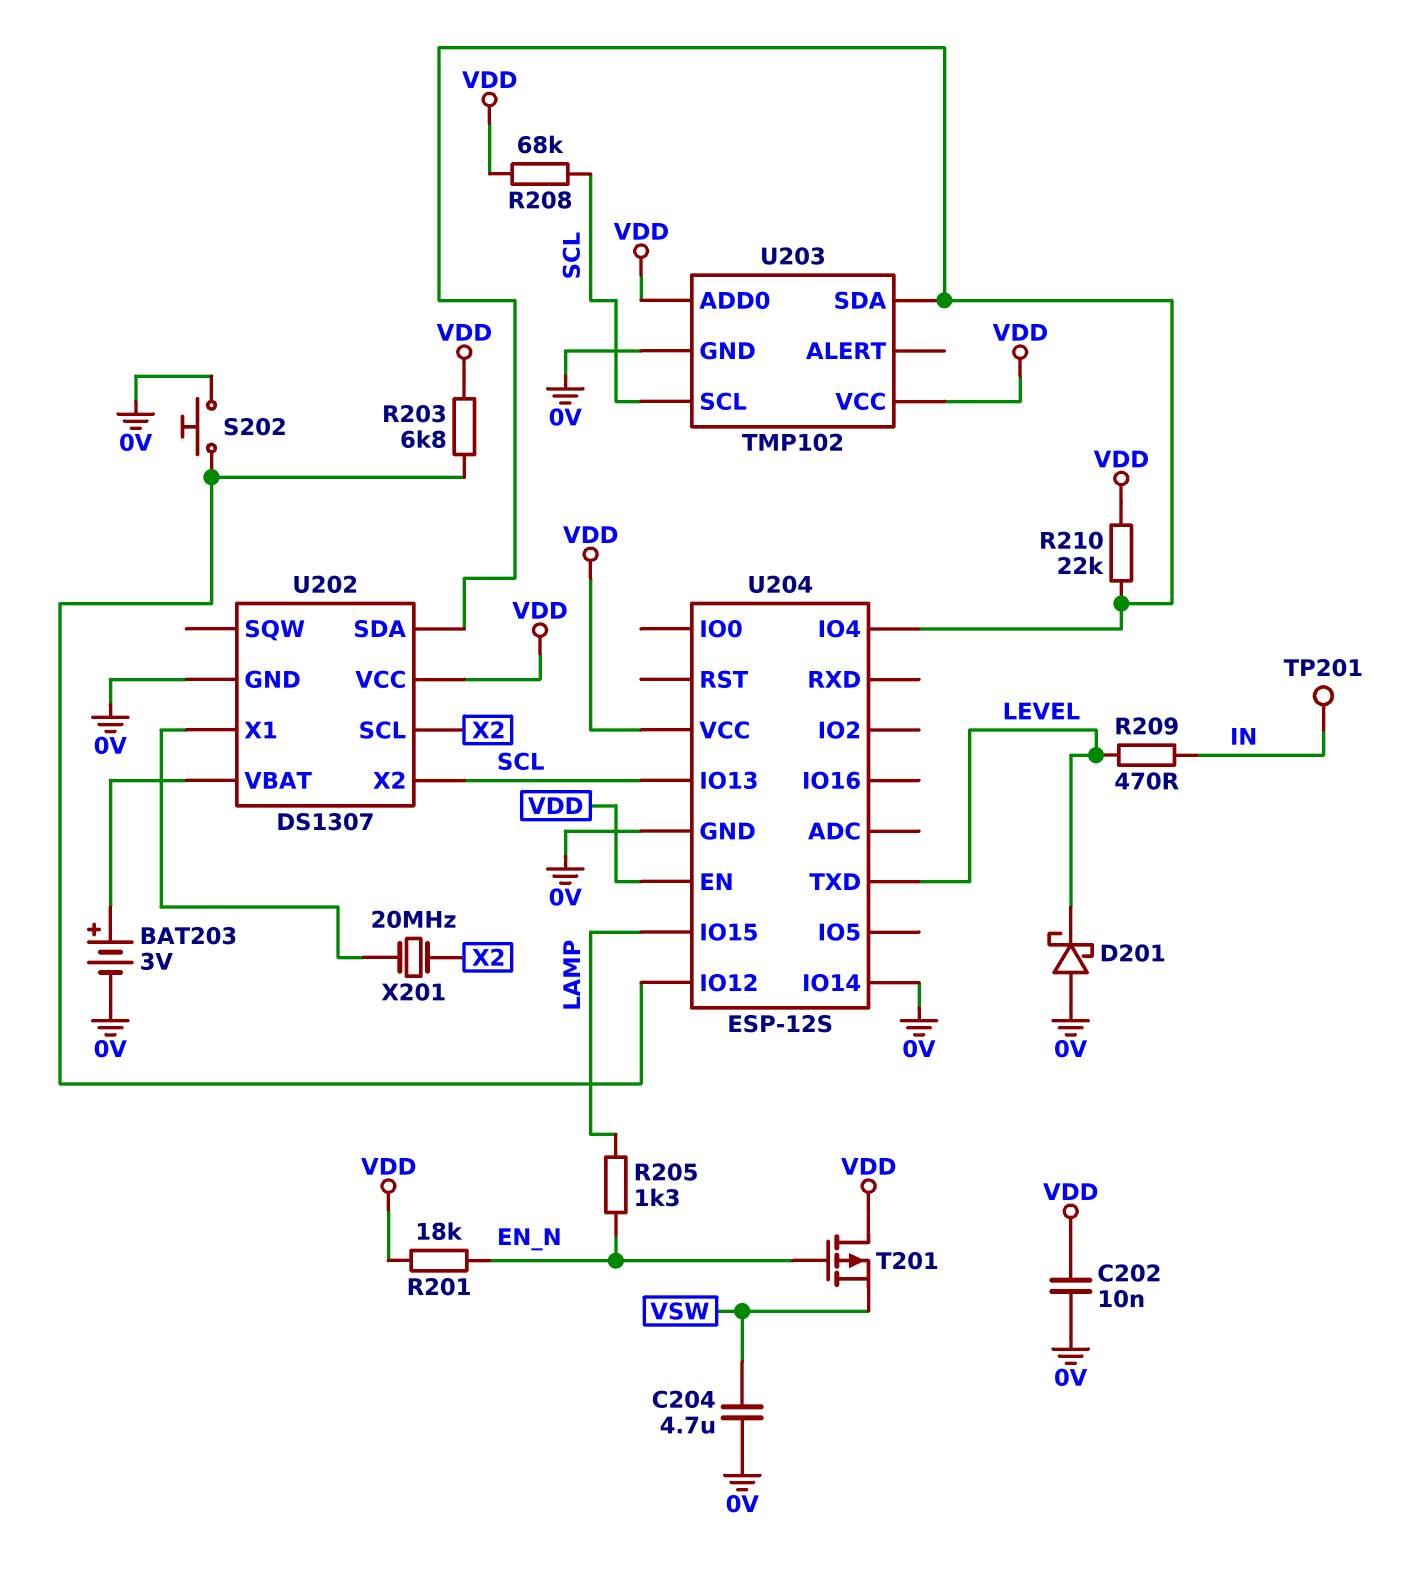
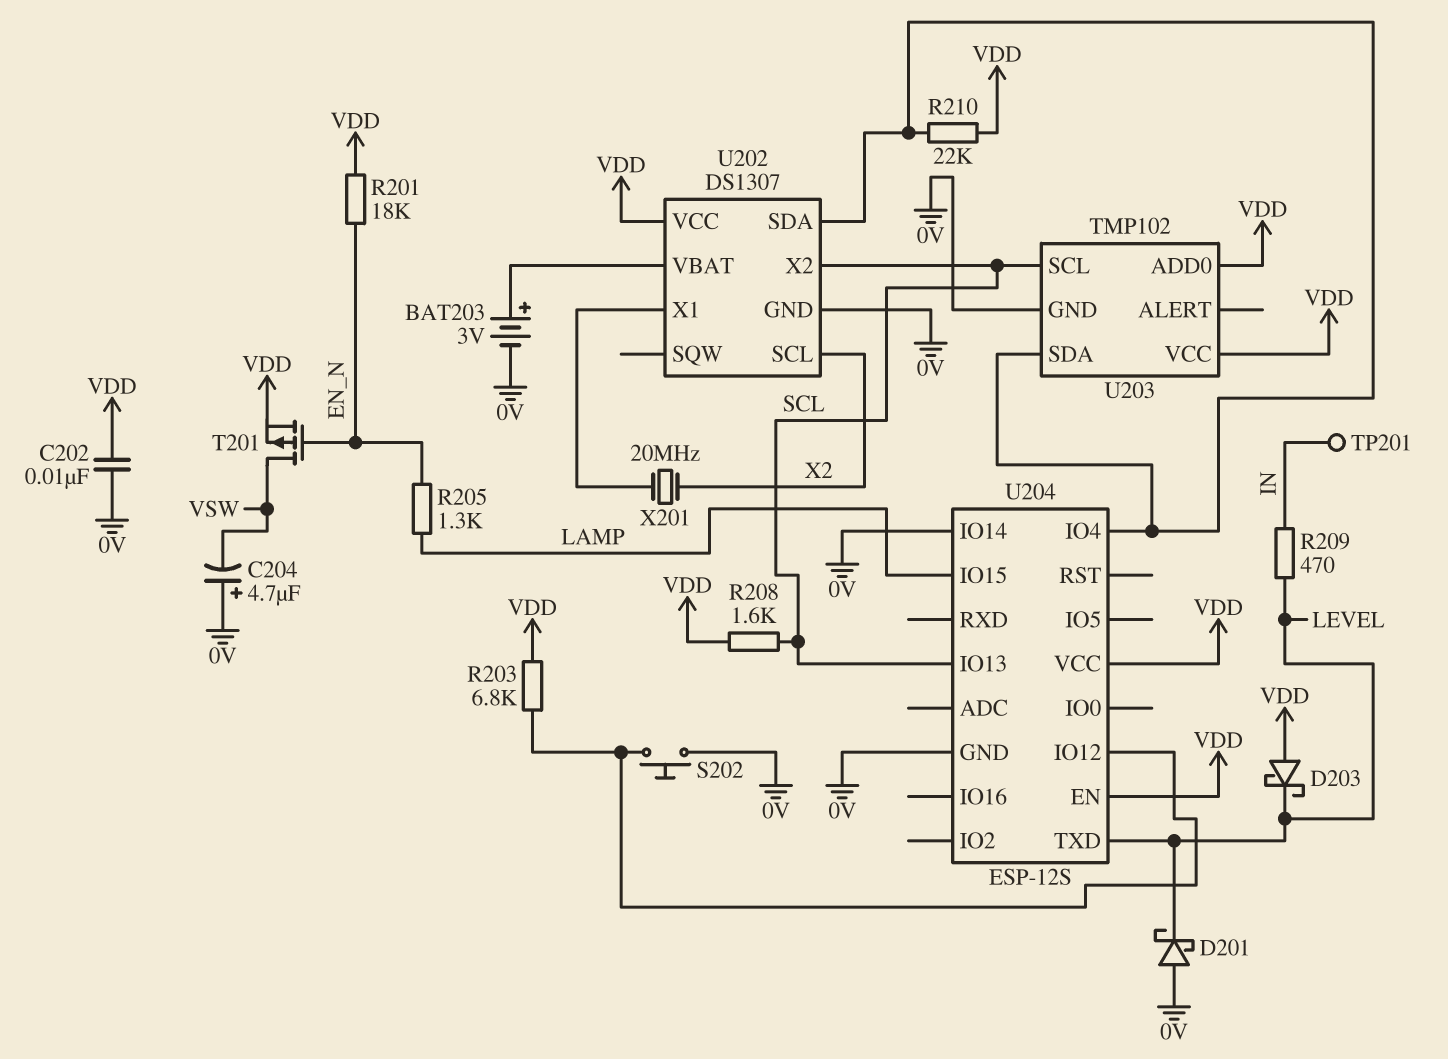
C204: 4.7uF (0V, VSW) -> 4.7uF (plus 0V, minus VSW)
D203: none -> schottky (A VDD, K LEVEL)
R208: 68k (SCL, VDD) -> 1.6k (SCL, VDD)
T201: PMOS (G EN_N, D VDD, S VSW) -> PMOS (G EN_N, D VSW, S VDD)

